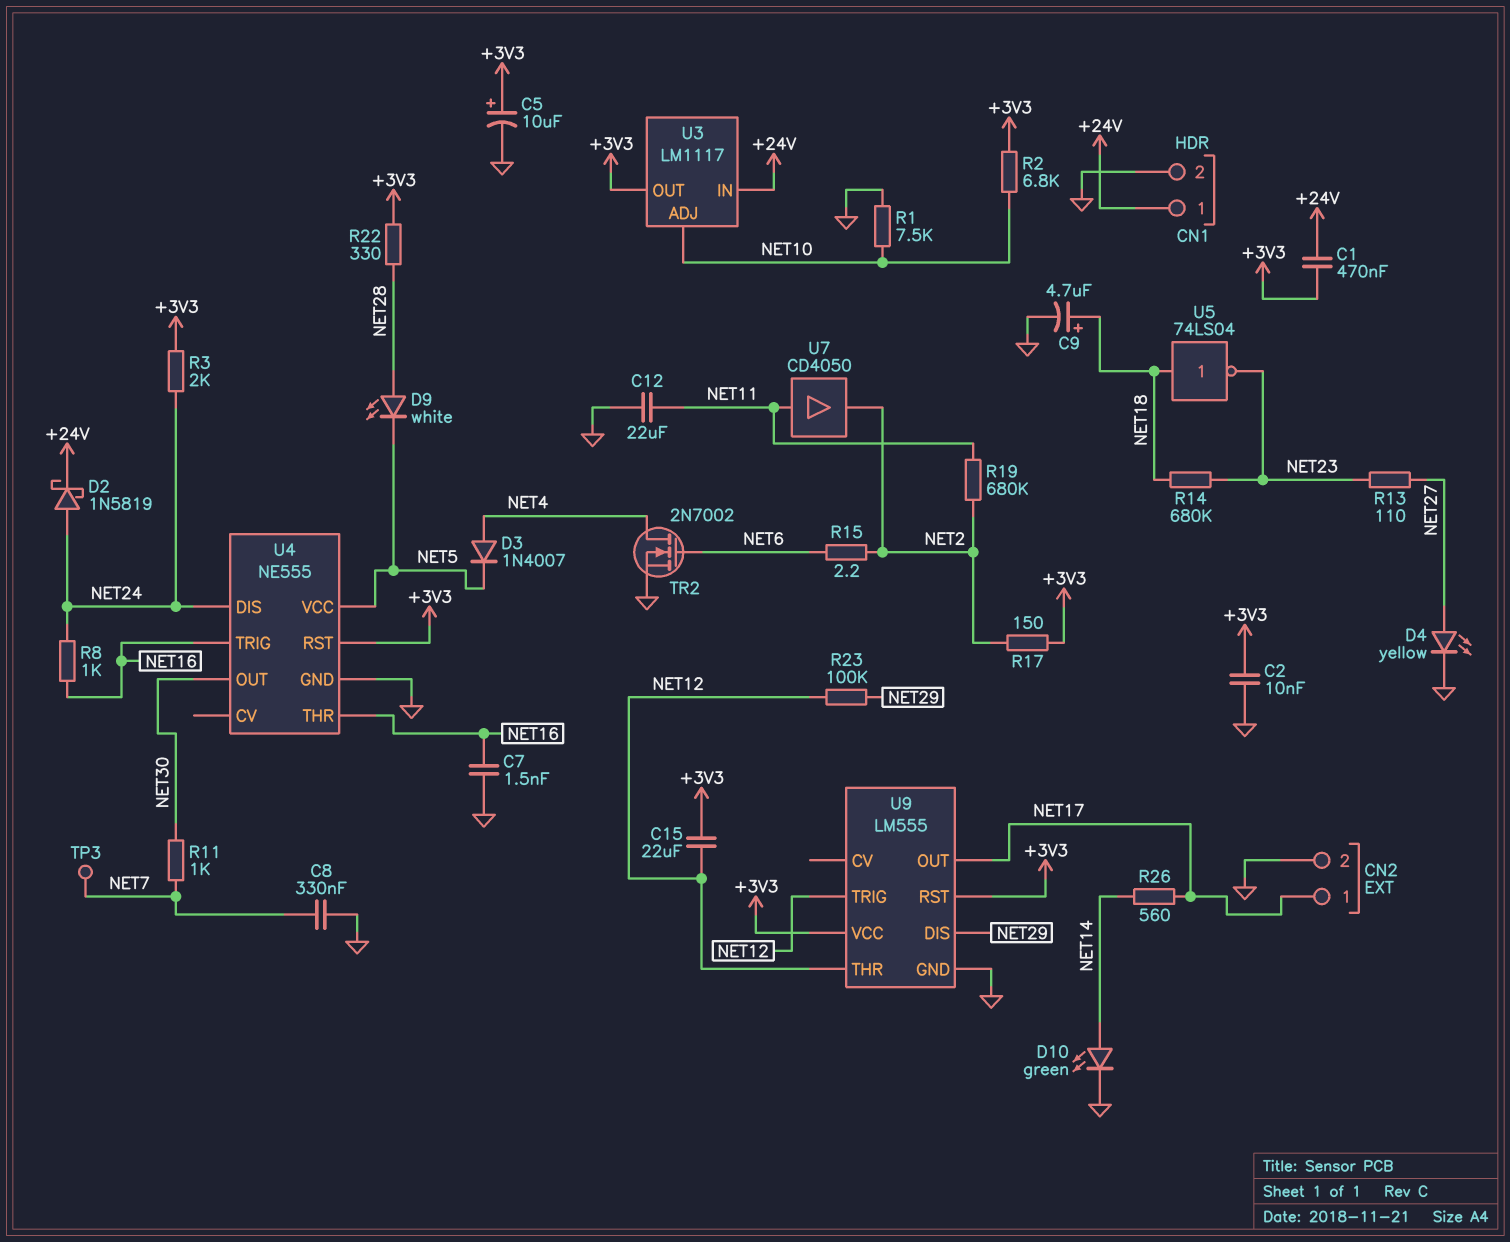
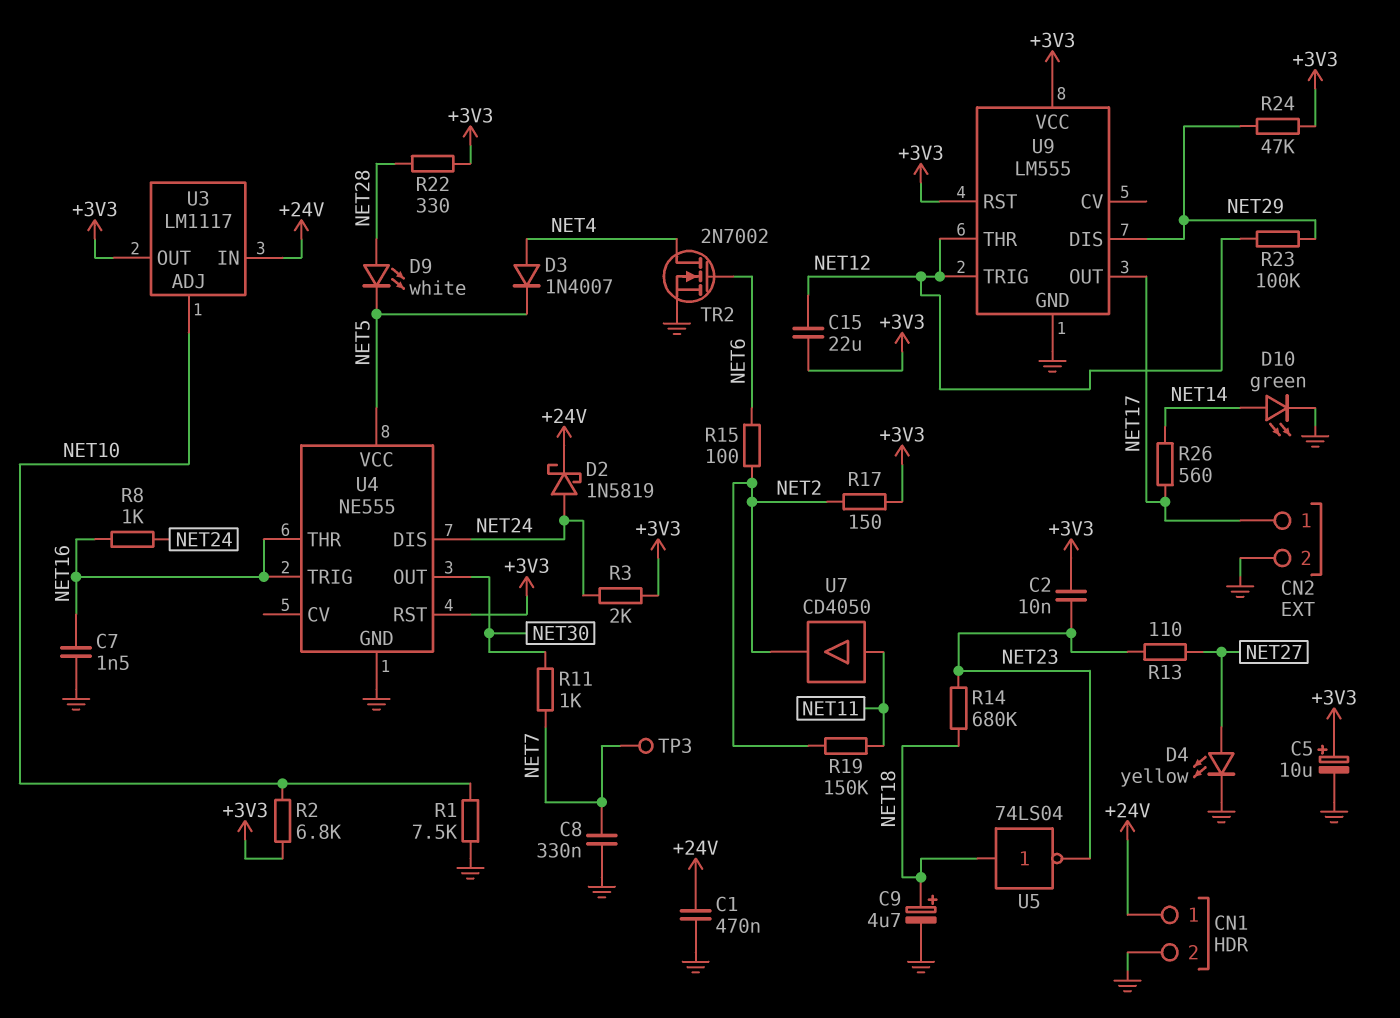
C1: 470nF (+3V3, +24V) -> 470nF (+24V, GND)
C2: 10nF (+3V3, GND) -> 10nF (+3V3, NET23)
C12: 22uF (GND, NET11) -> none
R15: 2.2 (NET2, NET6) -> 100 (NET2, NET6)
R19: 680k (NET2, NET11) -> 150k (NET2, NET11)
R24: none -> 47k (+3V3, NET29)

